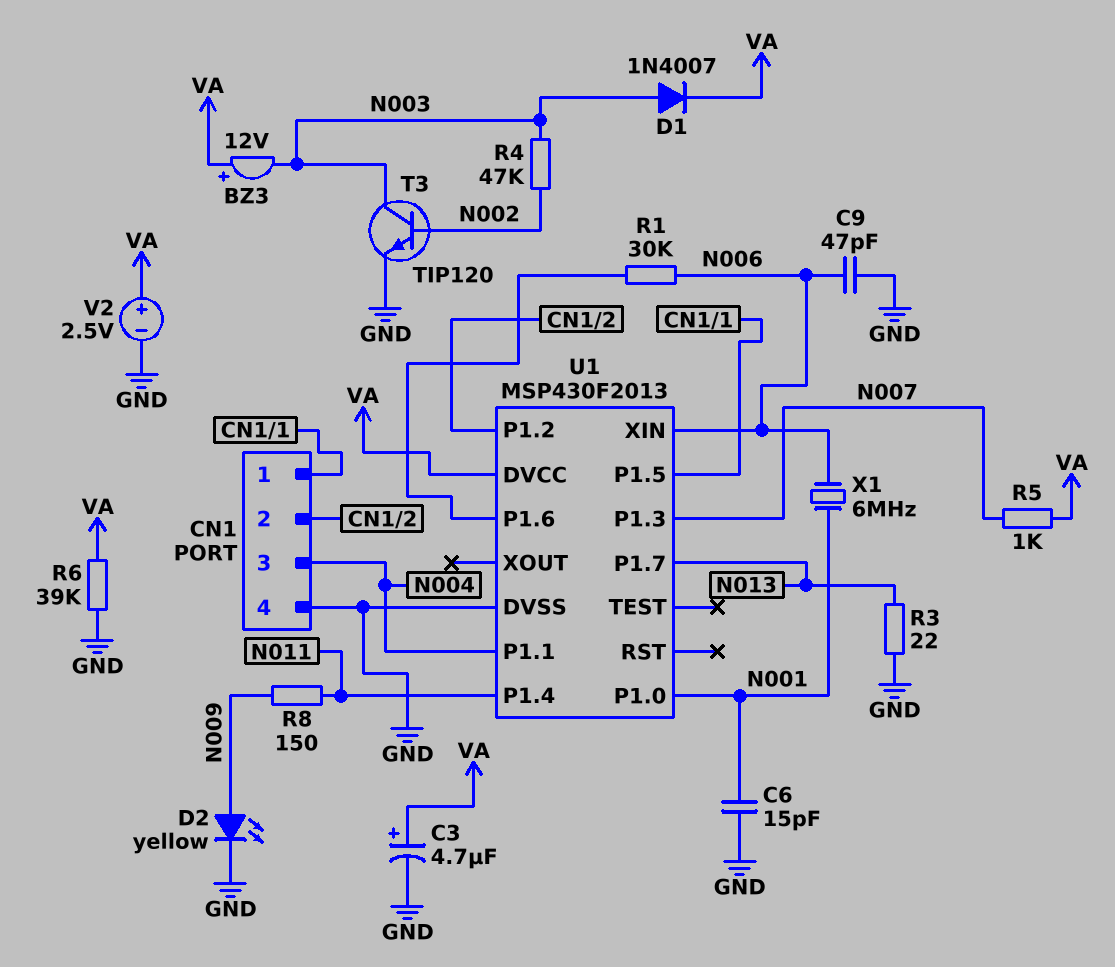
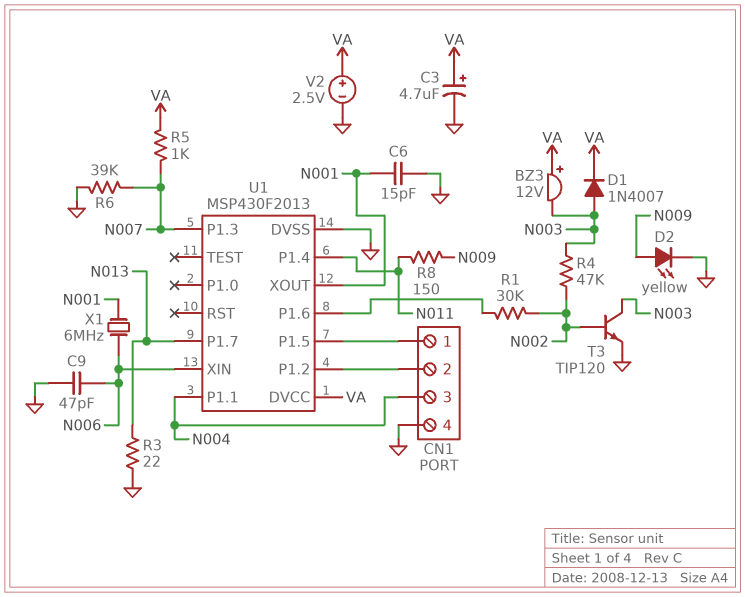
R1: 30k (N006, U1/P1.6) -> 30k (N002, U1/P1.6)
R6: 39k (GND, VA) -> 39k (GND, N007)
U1 pin P1.0: N001 -> none
U1 pin XOUT: none -> N001

